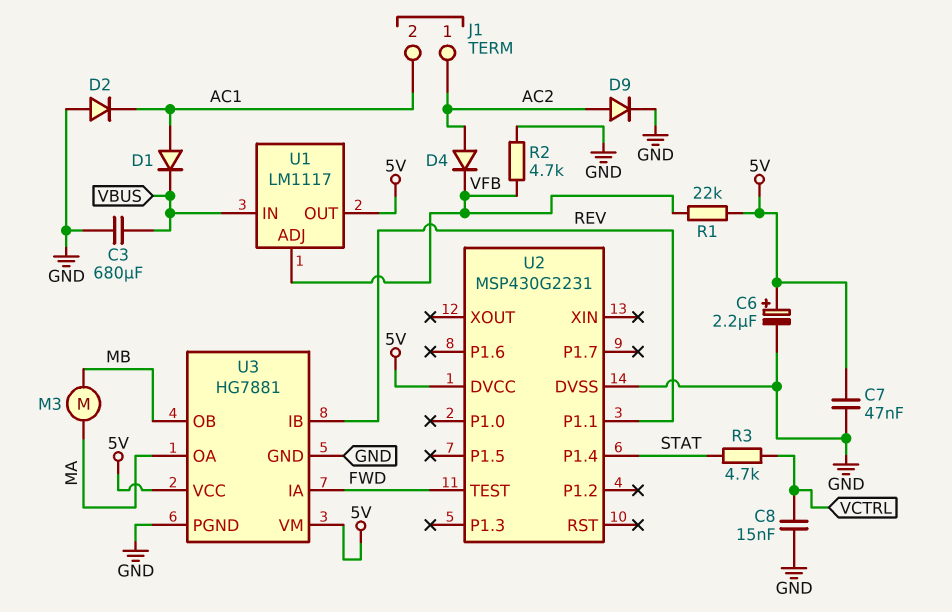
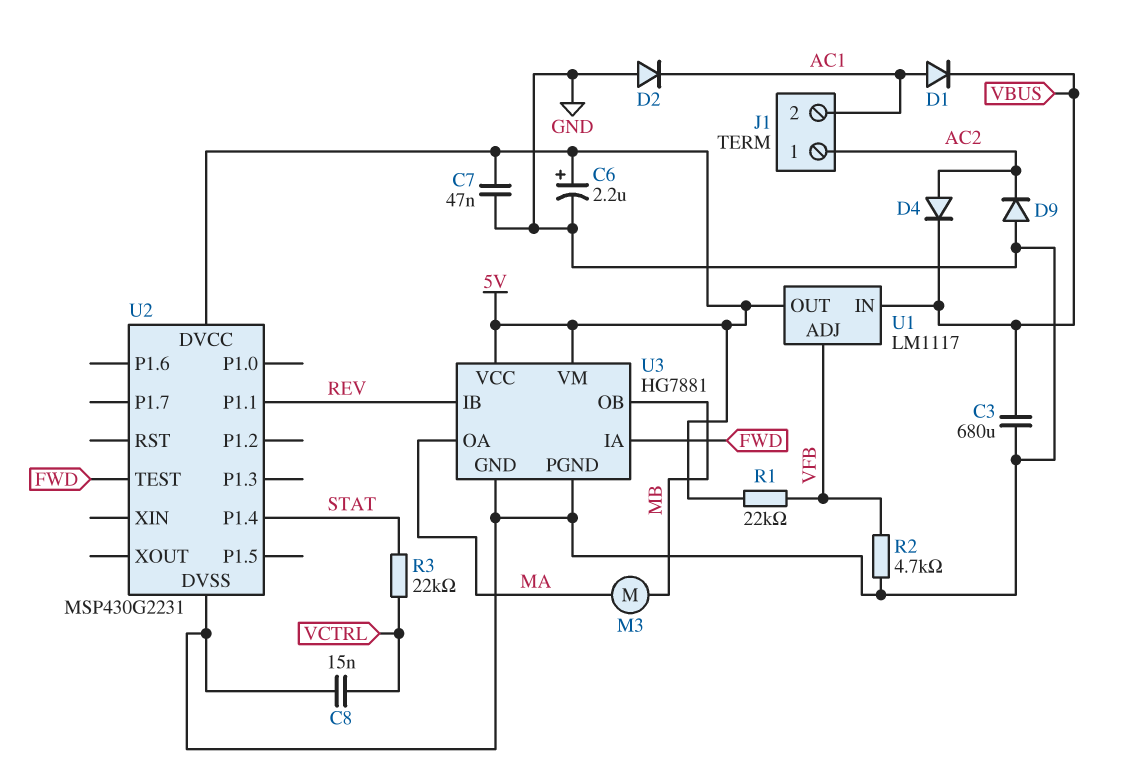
D4: diode (A AC2, K VFB) -> diode (A AC2, K VBUS)
D9: diode (A AC2, K GND) -> diode (A GND, K AC2)
R3: 4.7k (STAT, VCTRL) -> 22k (STAT, VCTRL)

